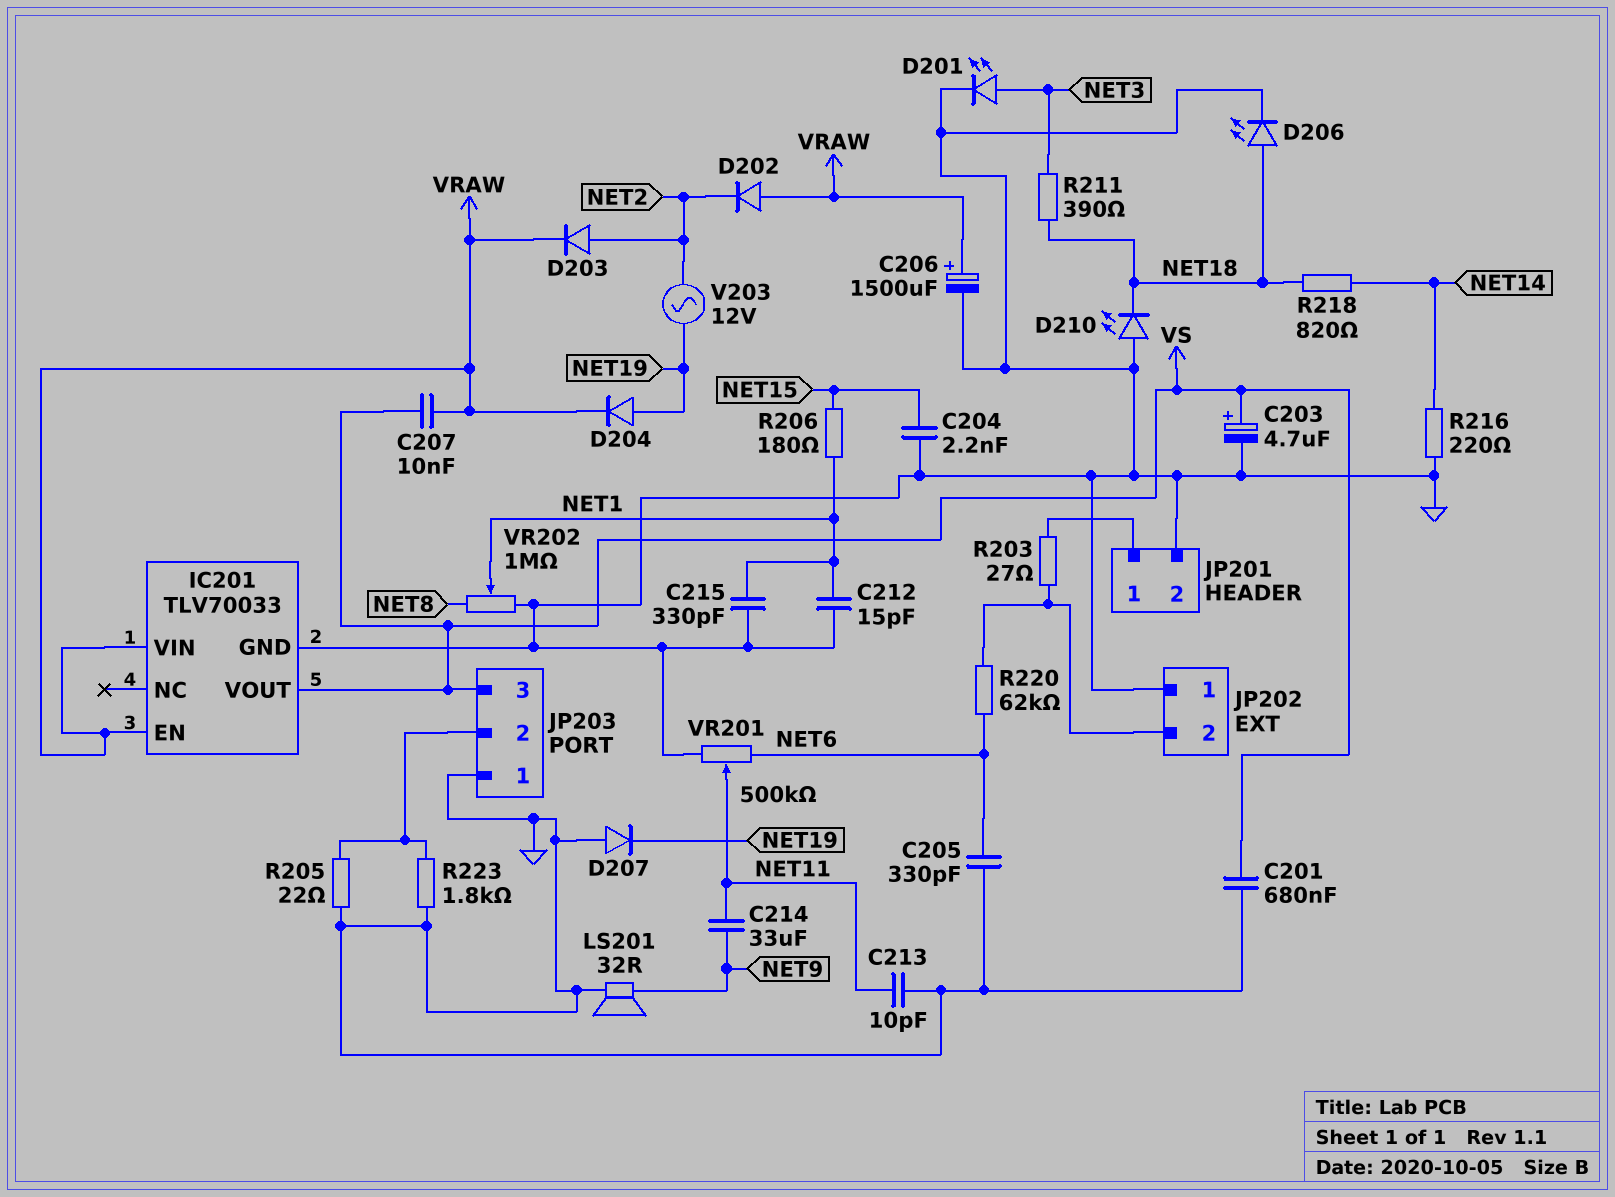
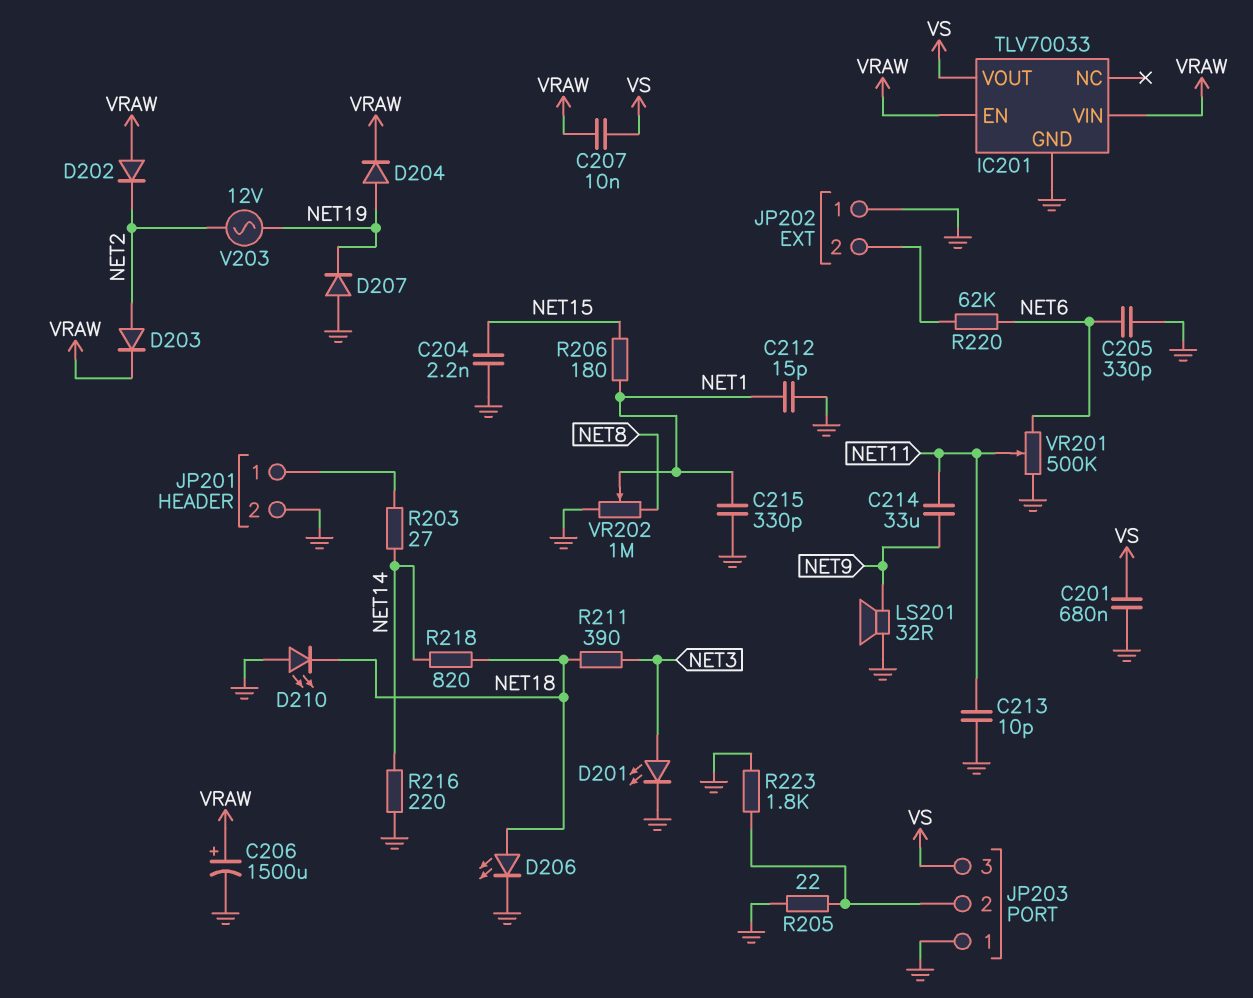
C203: 4.7uF (plus VS, minus GND) -> none
R203: 27 (JP201/1, JP202/2) -> 27 (JP201/1, NET14)

